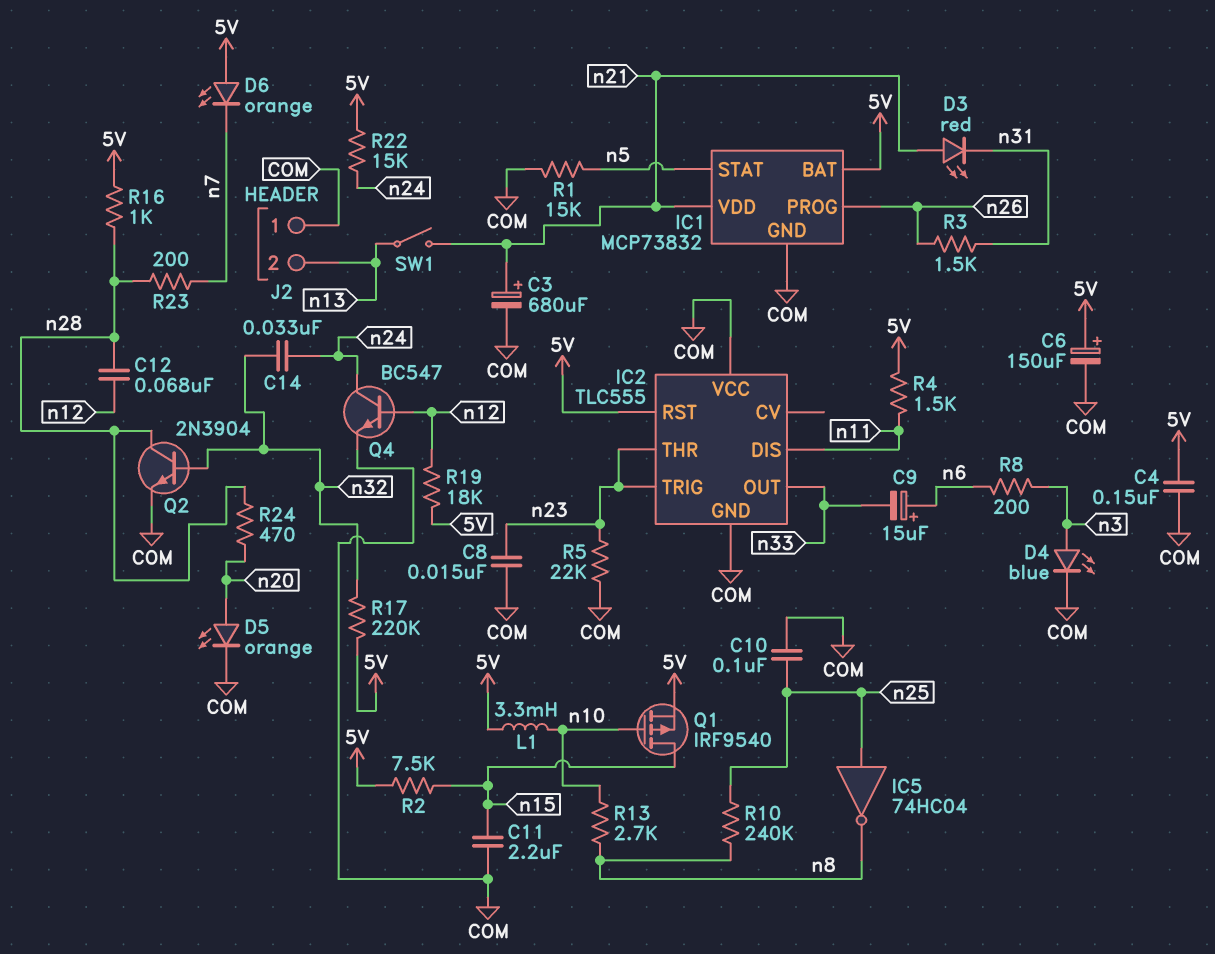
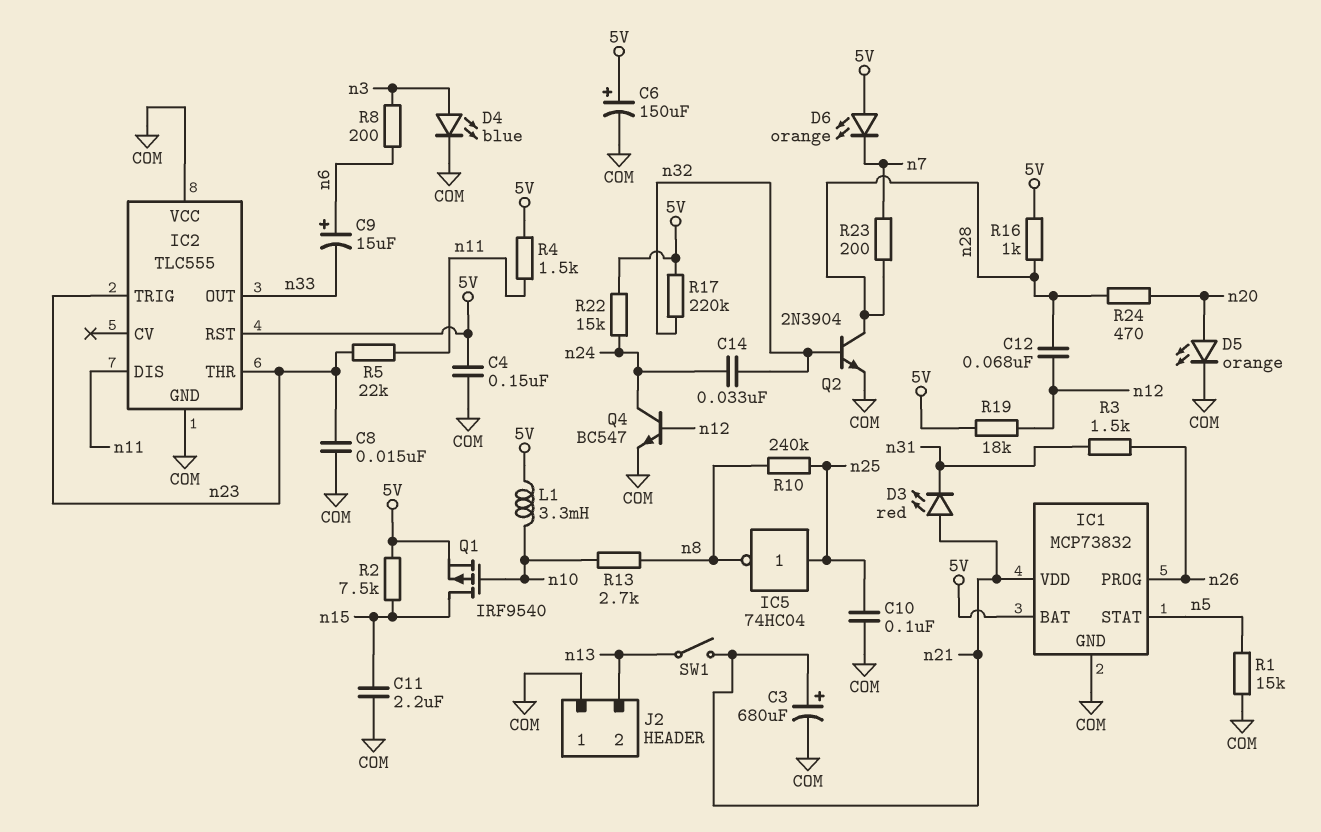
R5: 22k (COM, n23) -> 22k (n11, n23)

